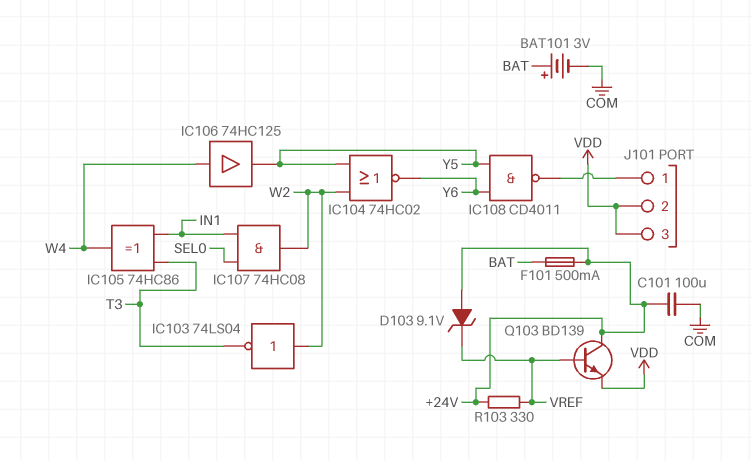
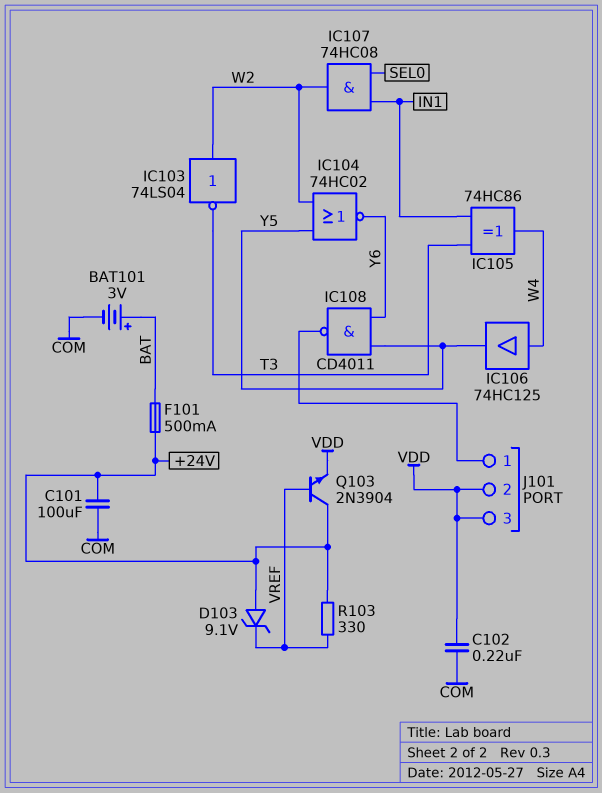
C102: none -> 220nF (COM, VDD)
Q103: NPN BD139 (B VREF, C +24V, E VDD) -> NPN 2N3904 (B VREF, C +24V, E VDD)

